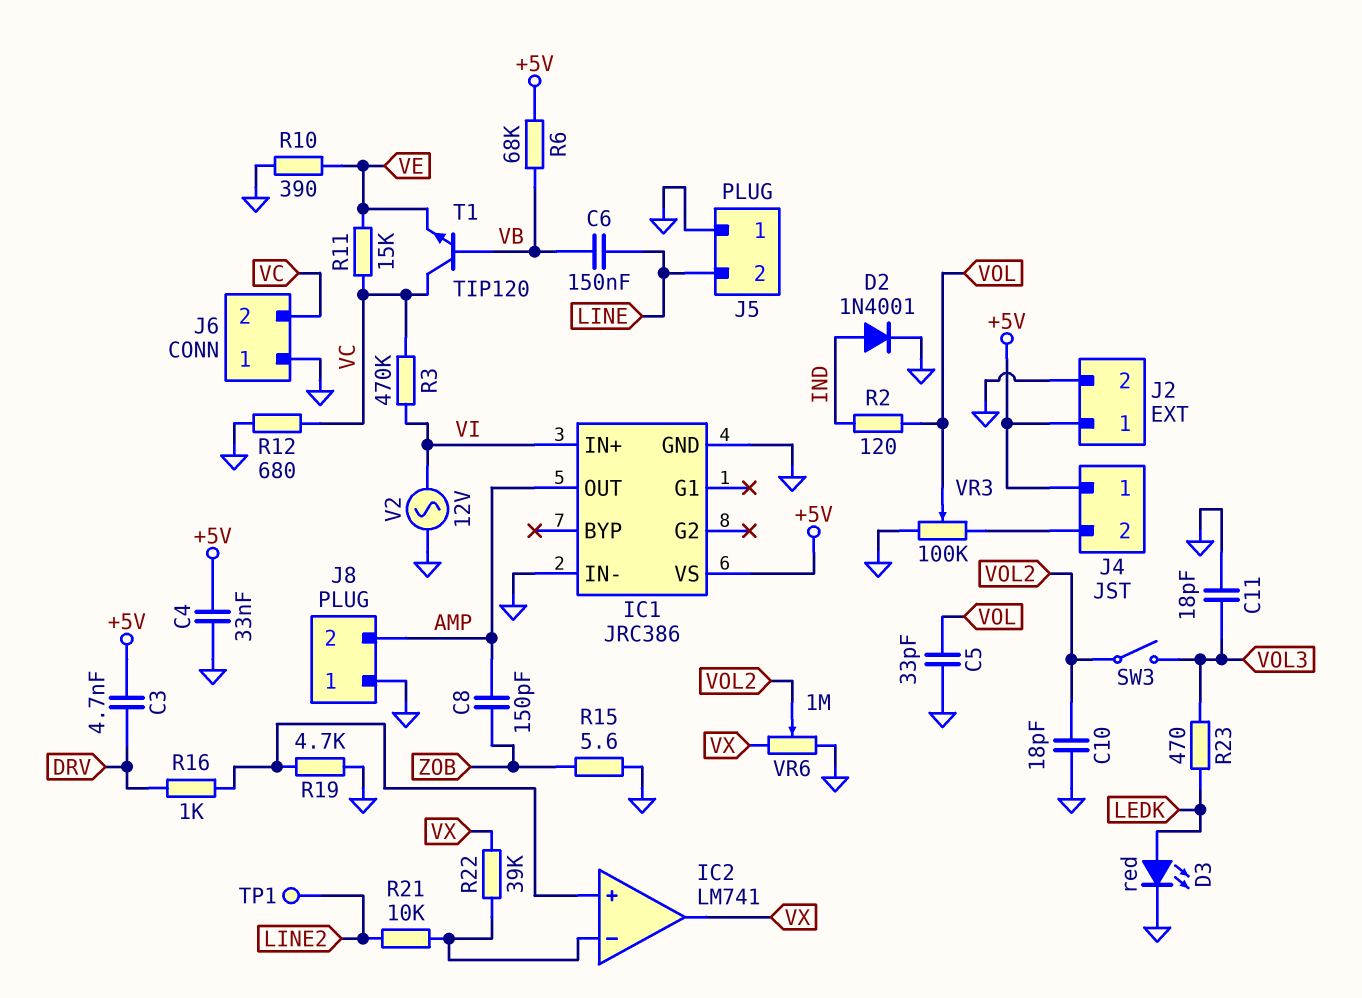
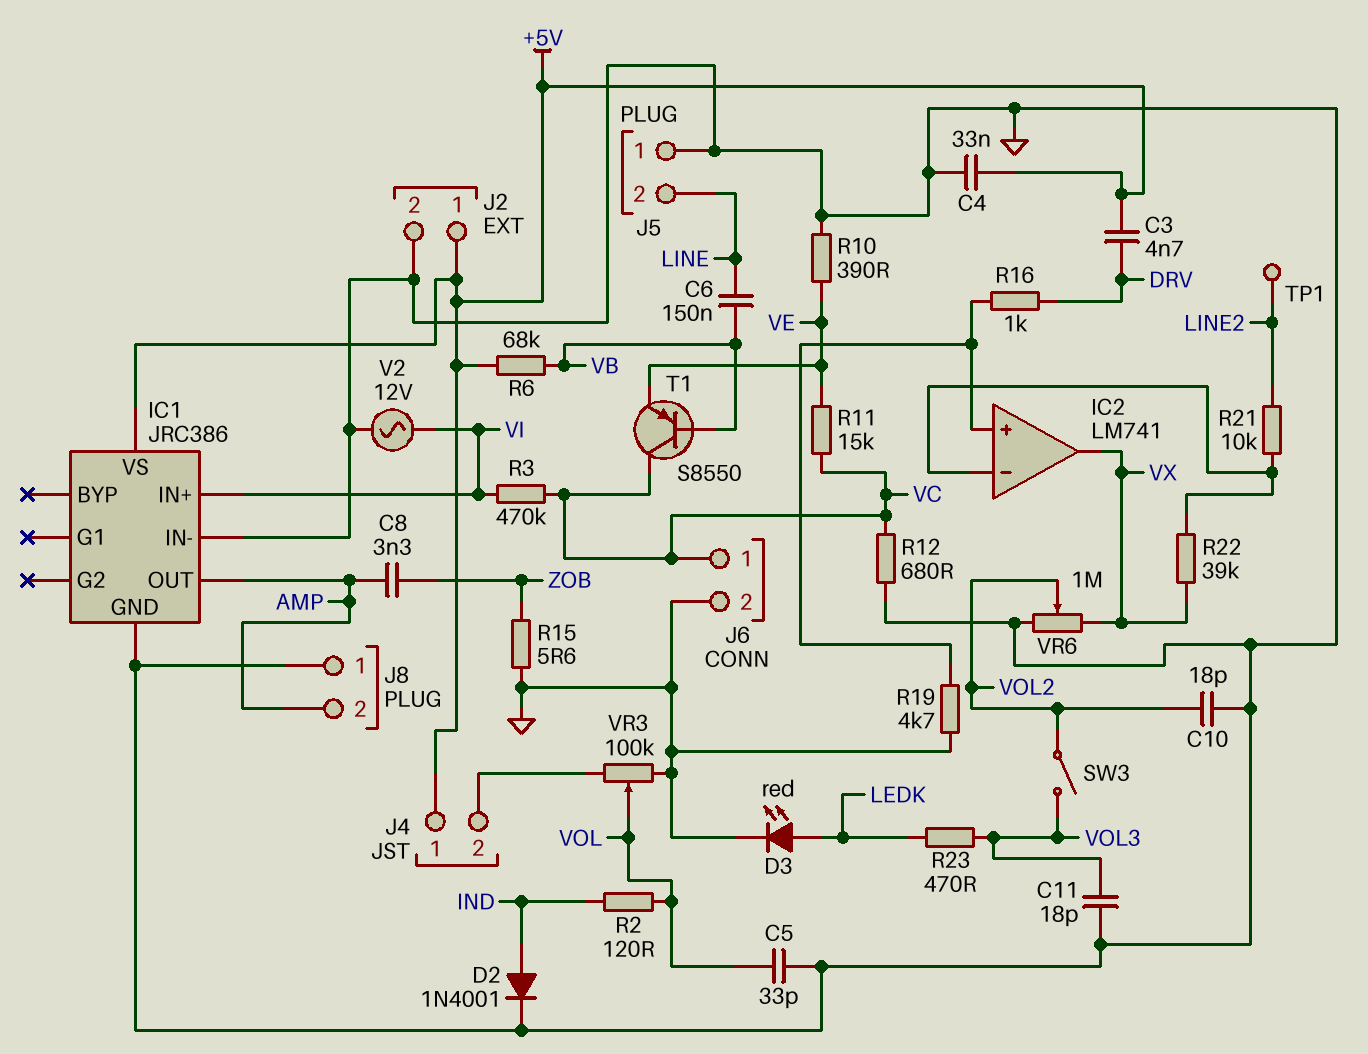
C8: 150pF (AMP, ZOB) -> 3.3nF (AMP, ZOB)
J6 pin 1: GND -> VC
J6 pin 2: VC -> GND
T1: NPN TIP120 (B VB, C VC, E VE) -> PNP S8550 (B VB, C VC, E VE)

